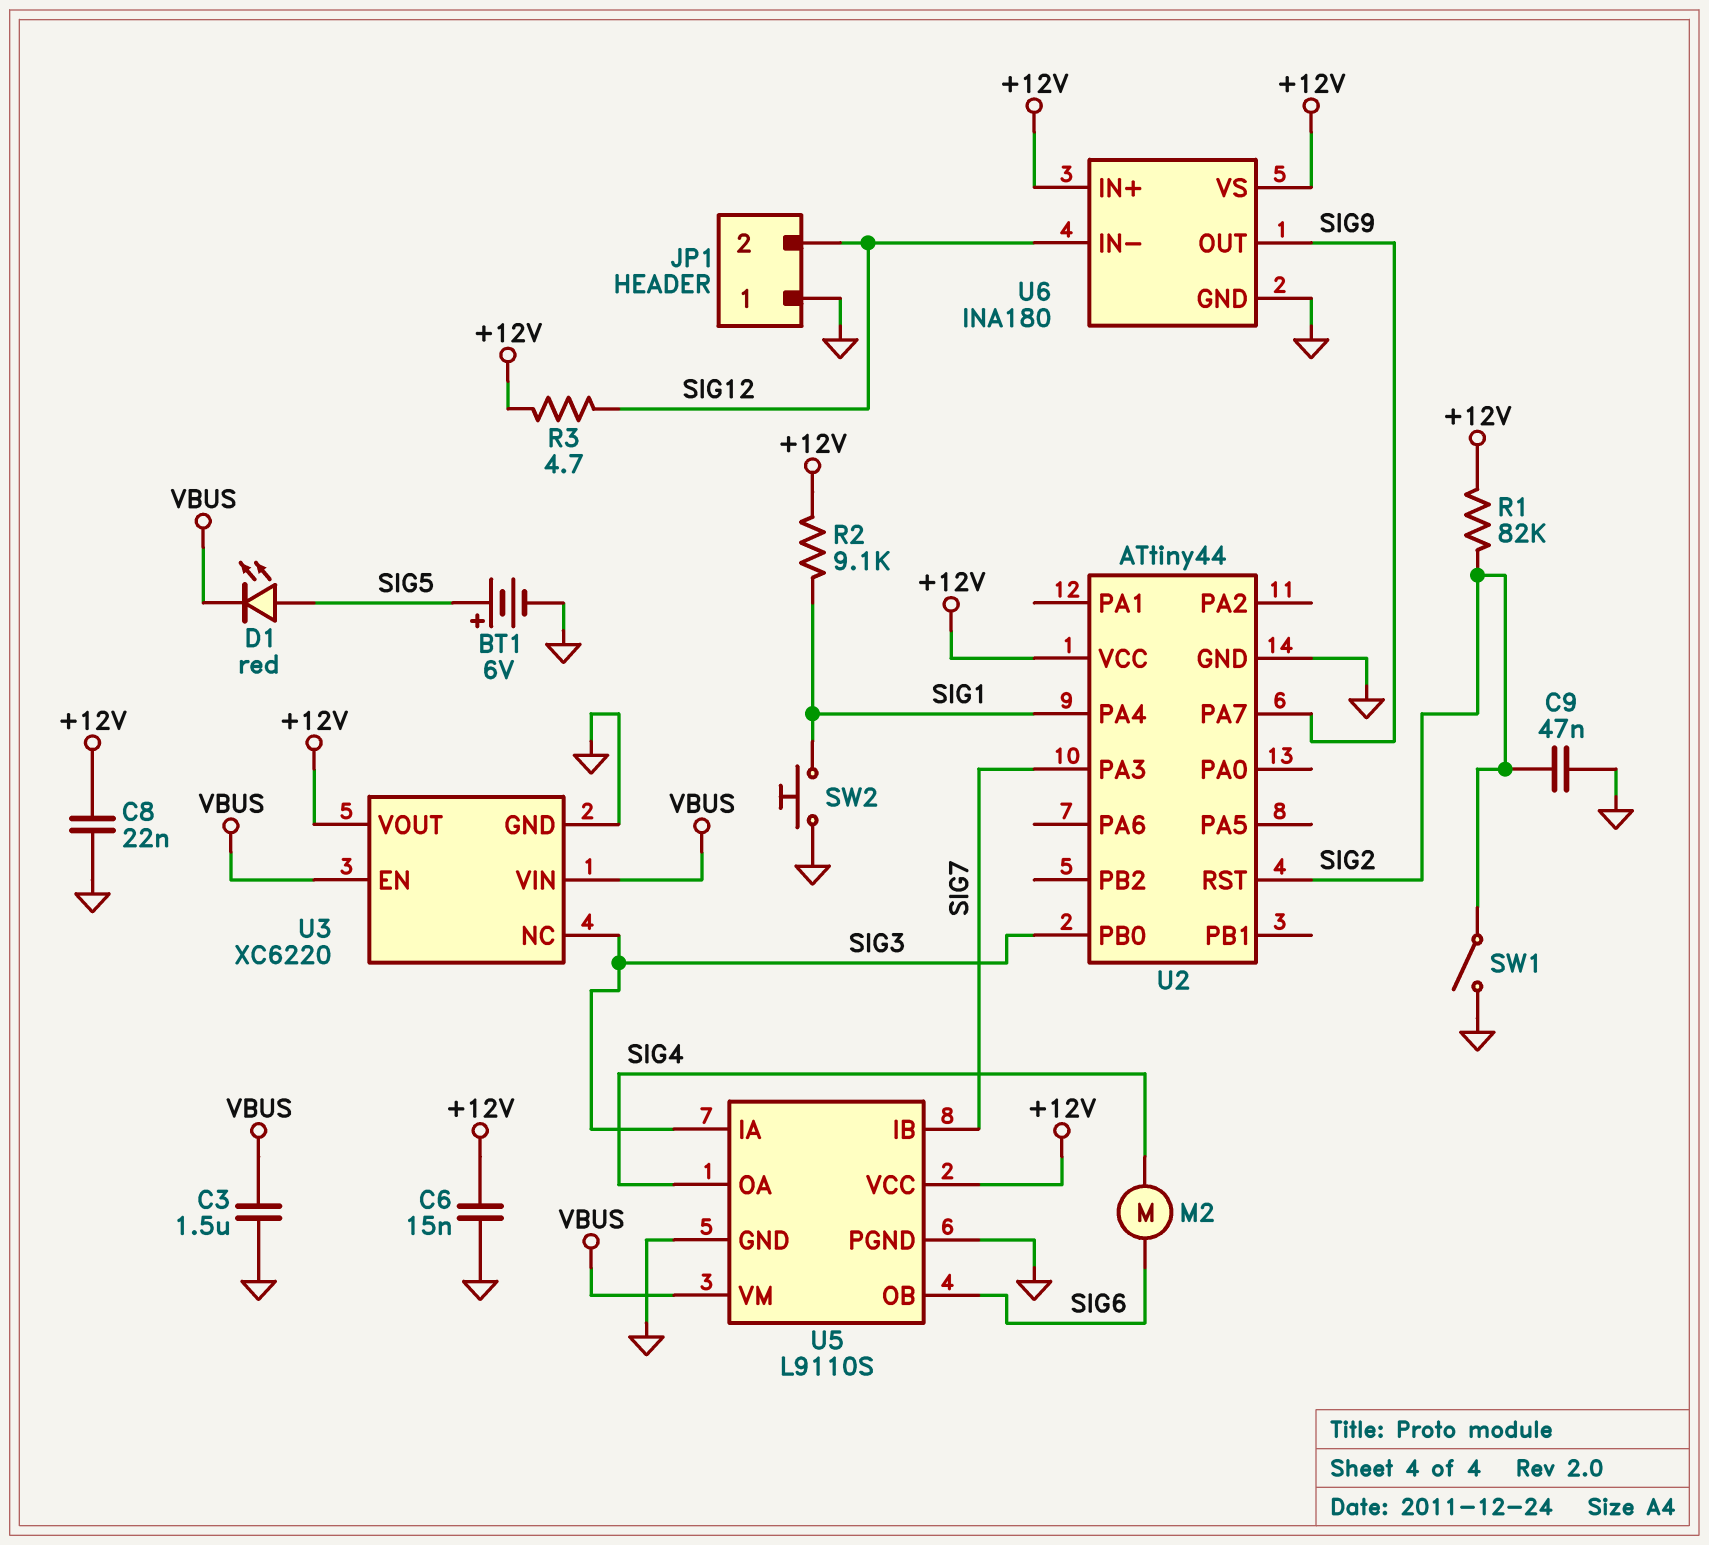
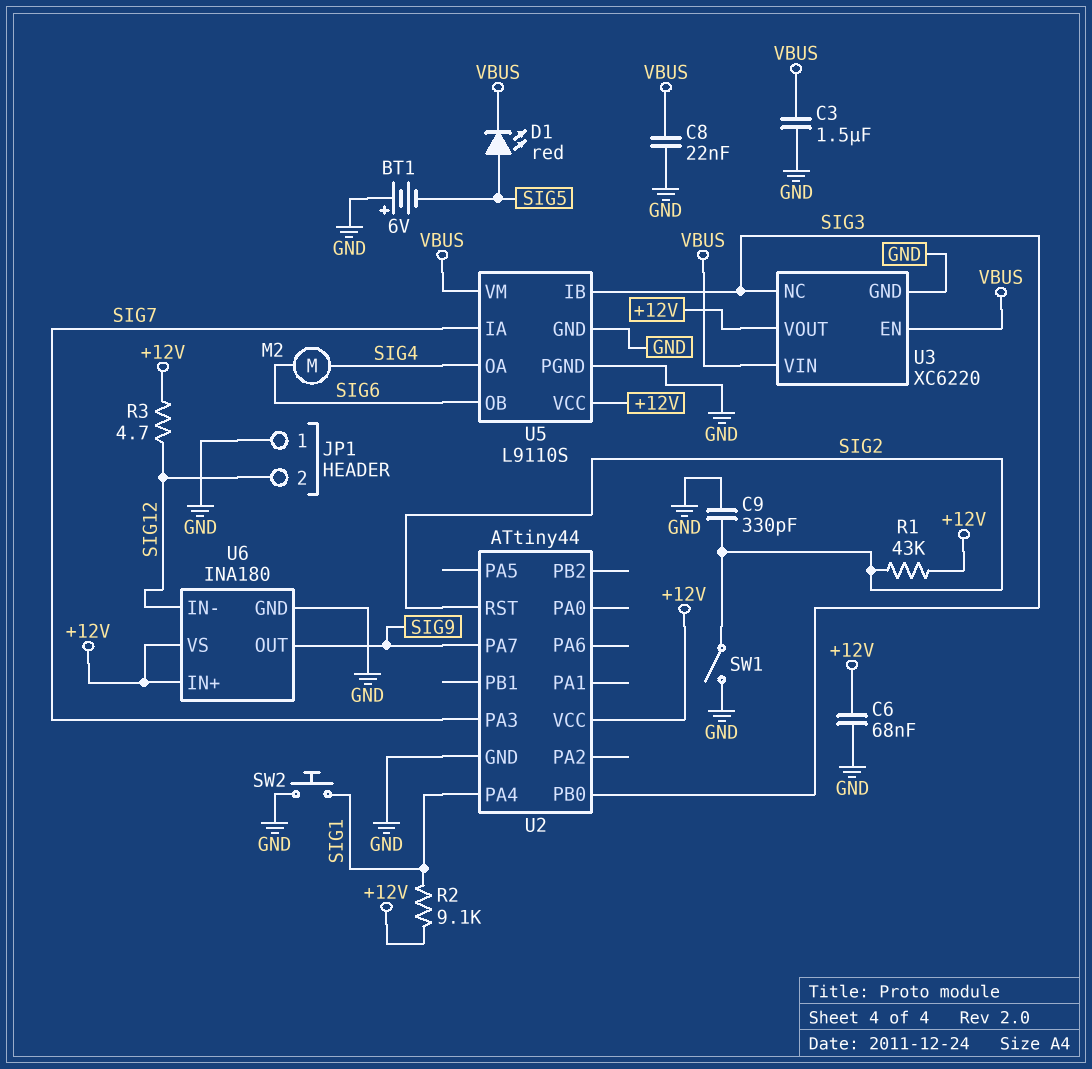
BT1: 6V (plus SIG5, minus GND) -> 6V (plus GND, minus SIG5)
C6: 15nF (+12V, GND) -> 68nF (+12V, GND)
C8: 22nF (+12V, GND) -> 22nF (GND, VBUS)
C9: 47nF (GND, SIG2) -> 330pF (GND, SIG2)
R1: 82k (+12V, SIG2) -> 43k (+12V, SIG2)
U5 pin IA: SIG3 -> SIG7
U5 pin IB: SIG7 -> SIG3

